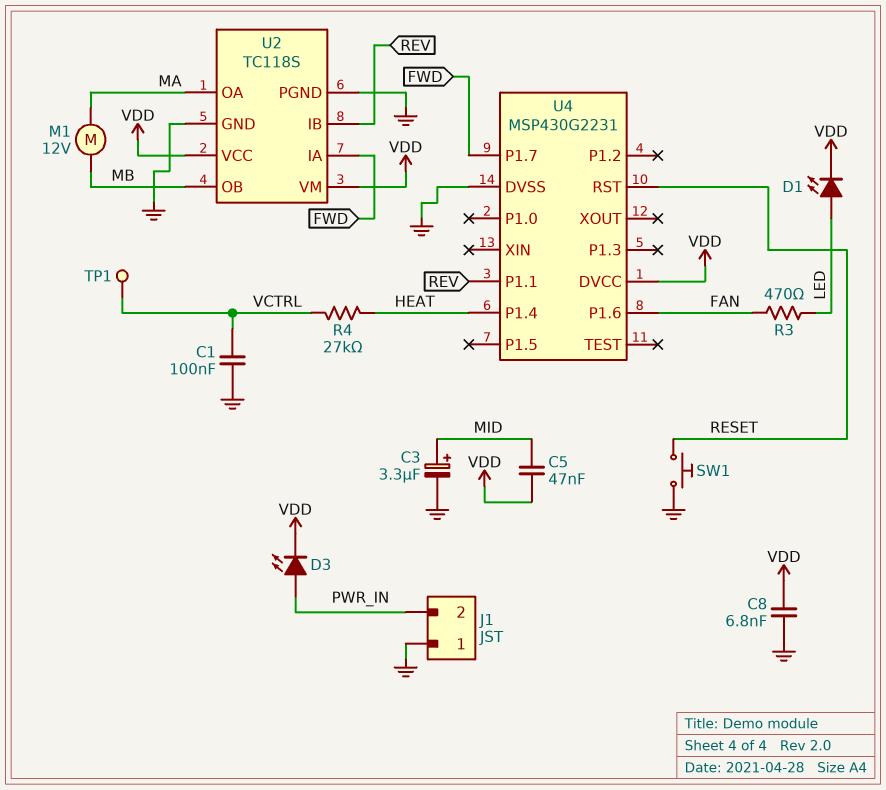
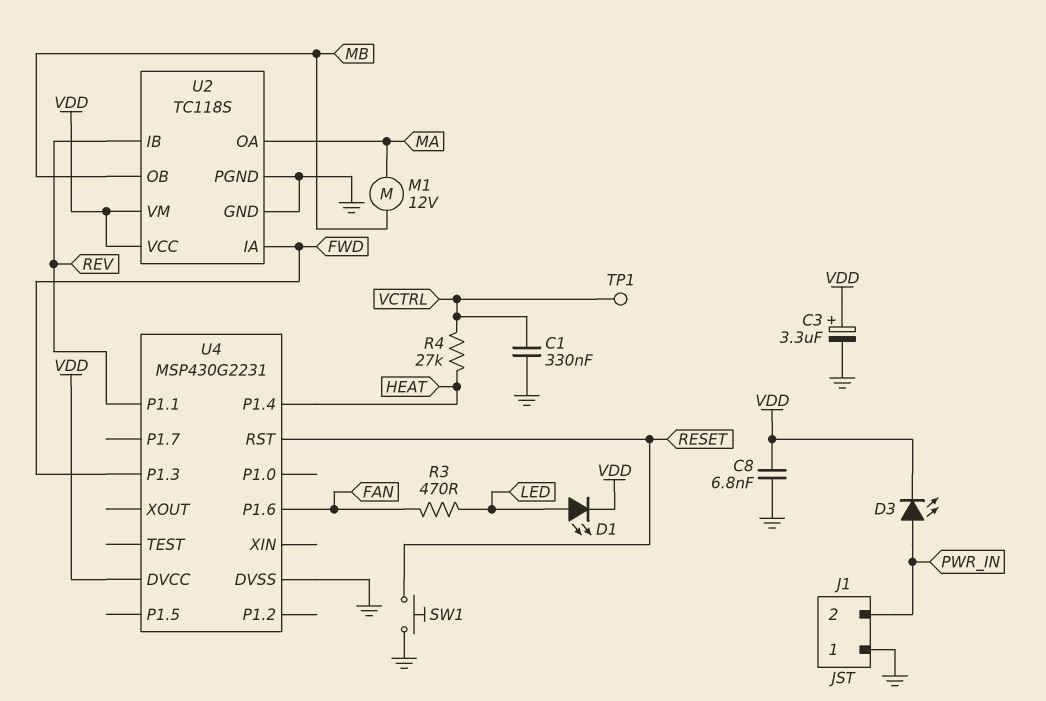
C1: 100nF (GND, VCTRL) -> 330nF (GND, VCTRL)
C3: 3.3uF (plus MID, minus GND) -> 3.3uF (plus VDD, minus GND)
C5: 47nF (MID, VDD) -> none
U4 pin P1.3: none -> FWD
U4 pin P1.7: FWD -> none

